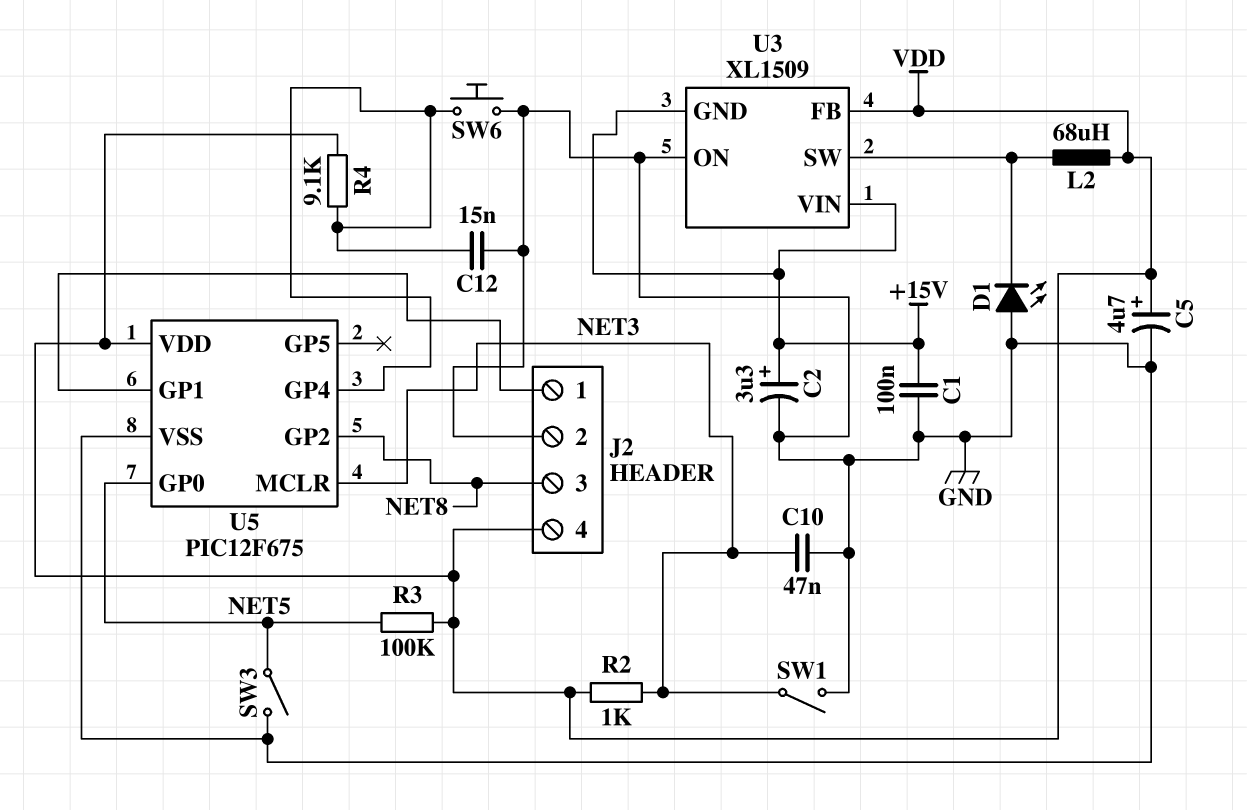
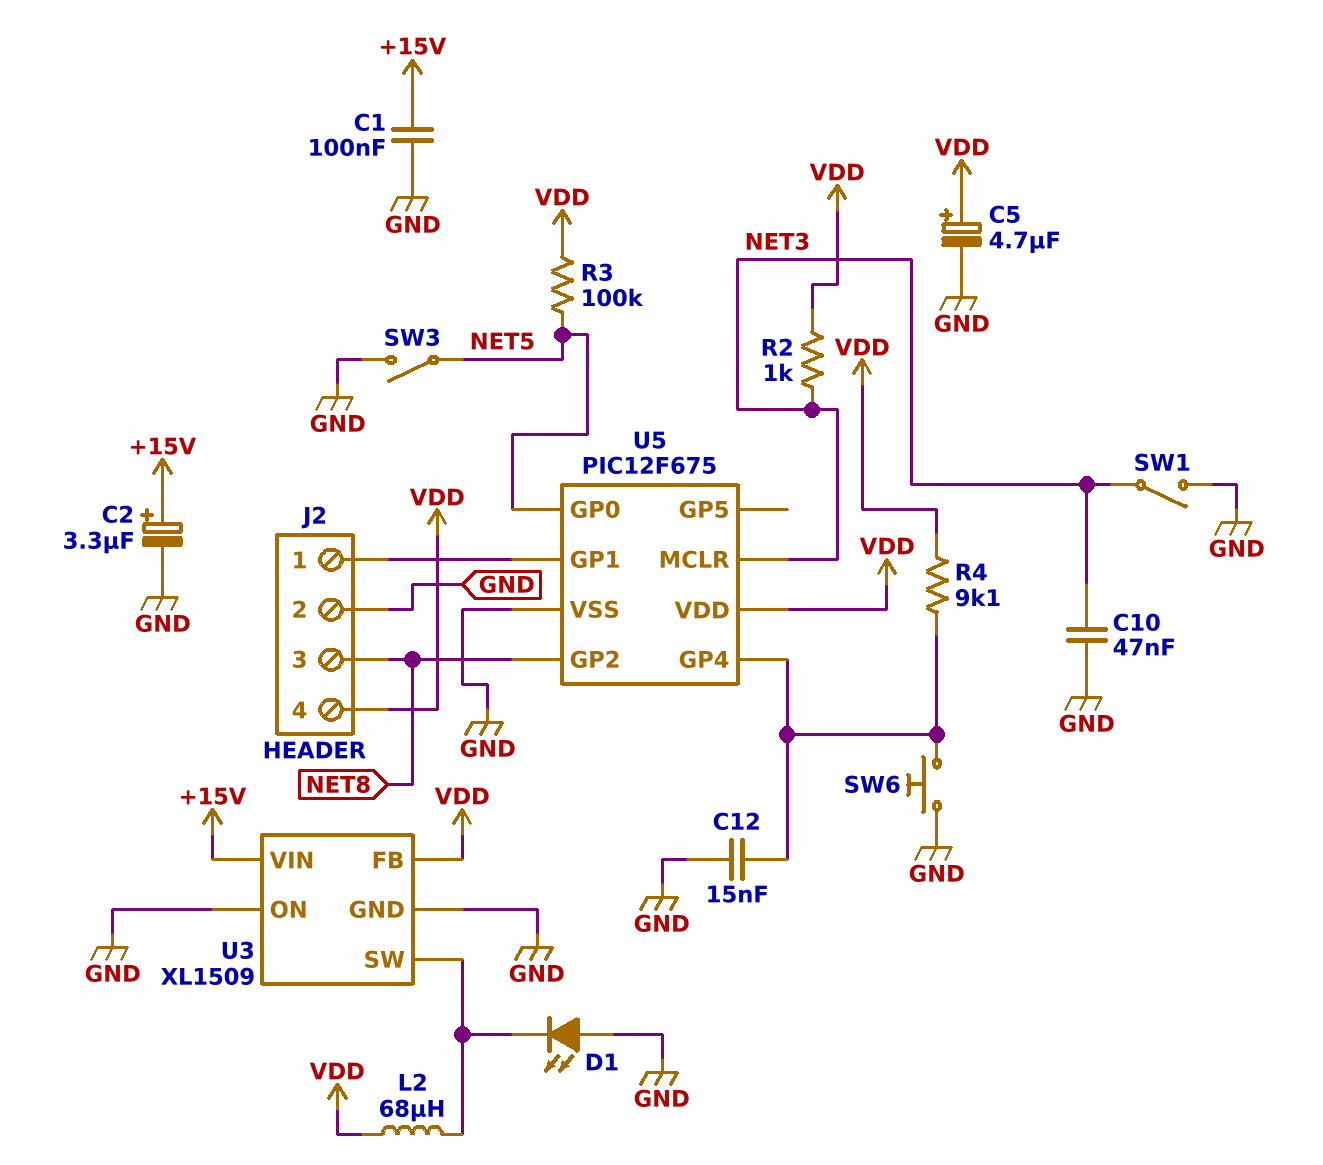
U3 pin GND: +15V -> GND

